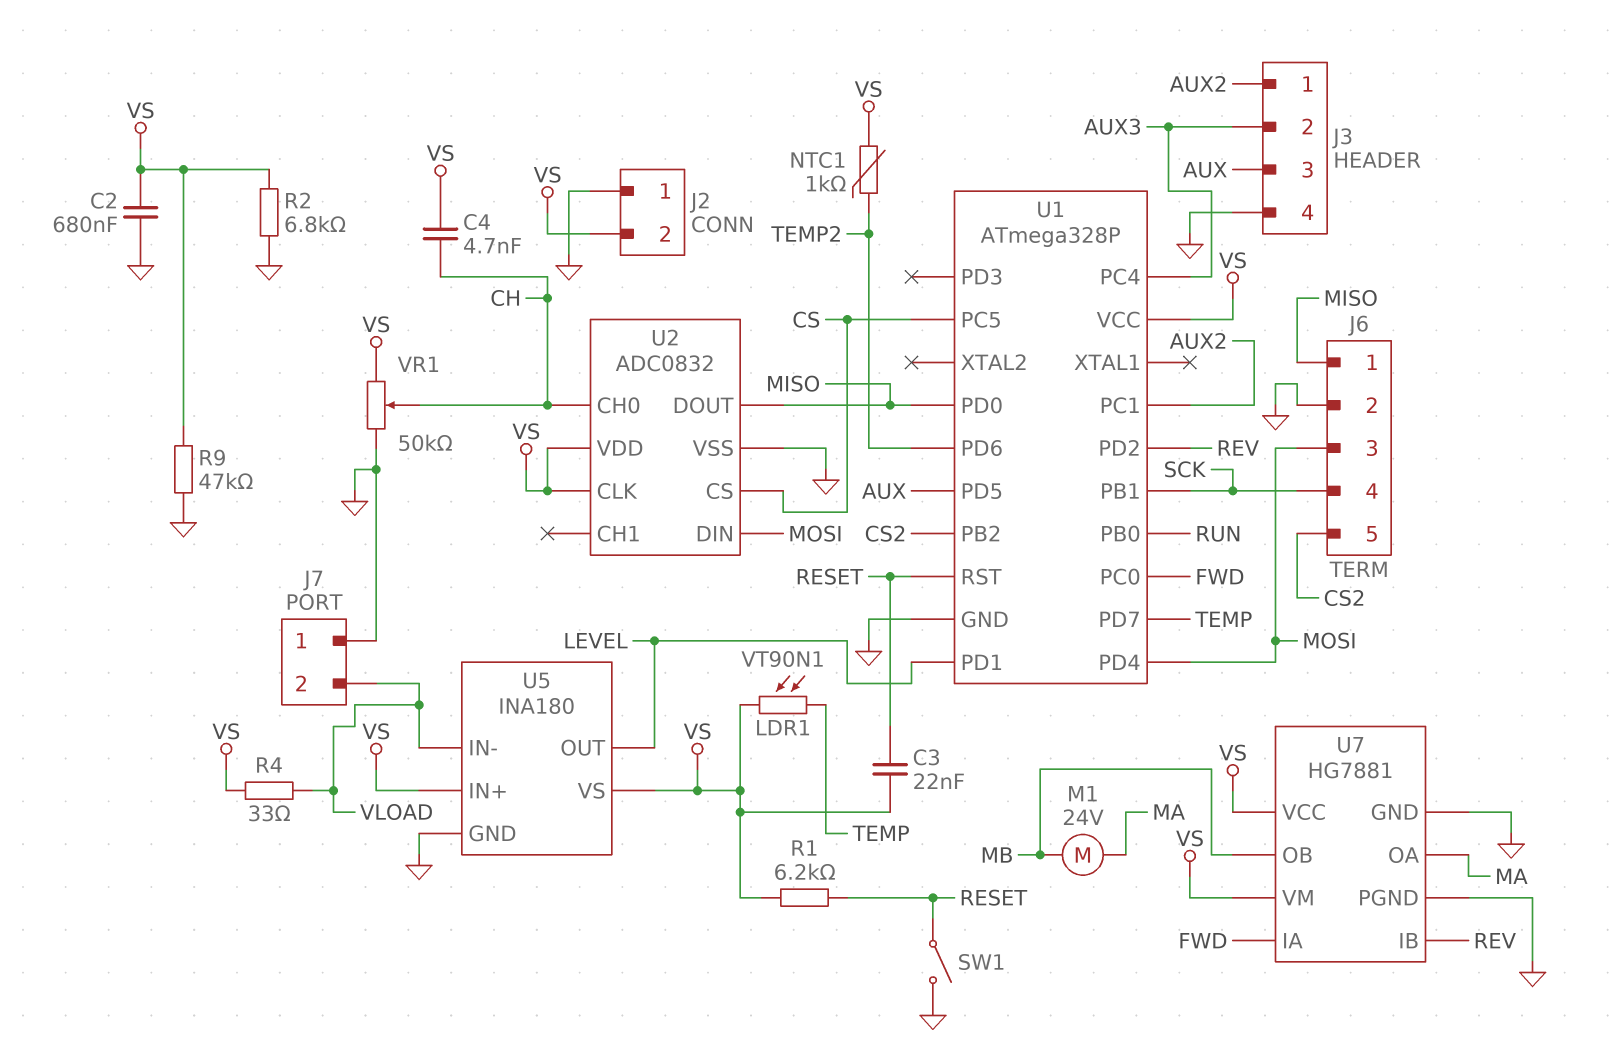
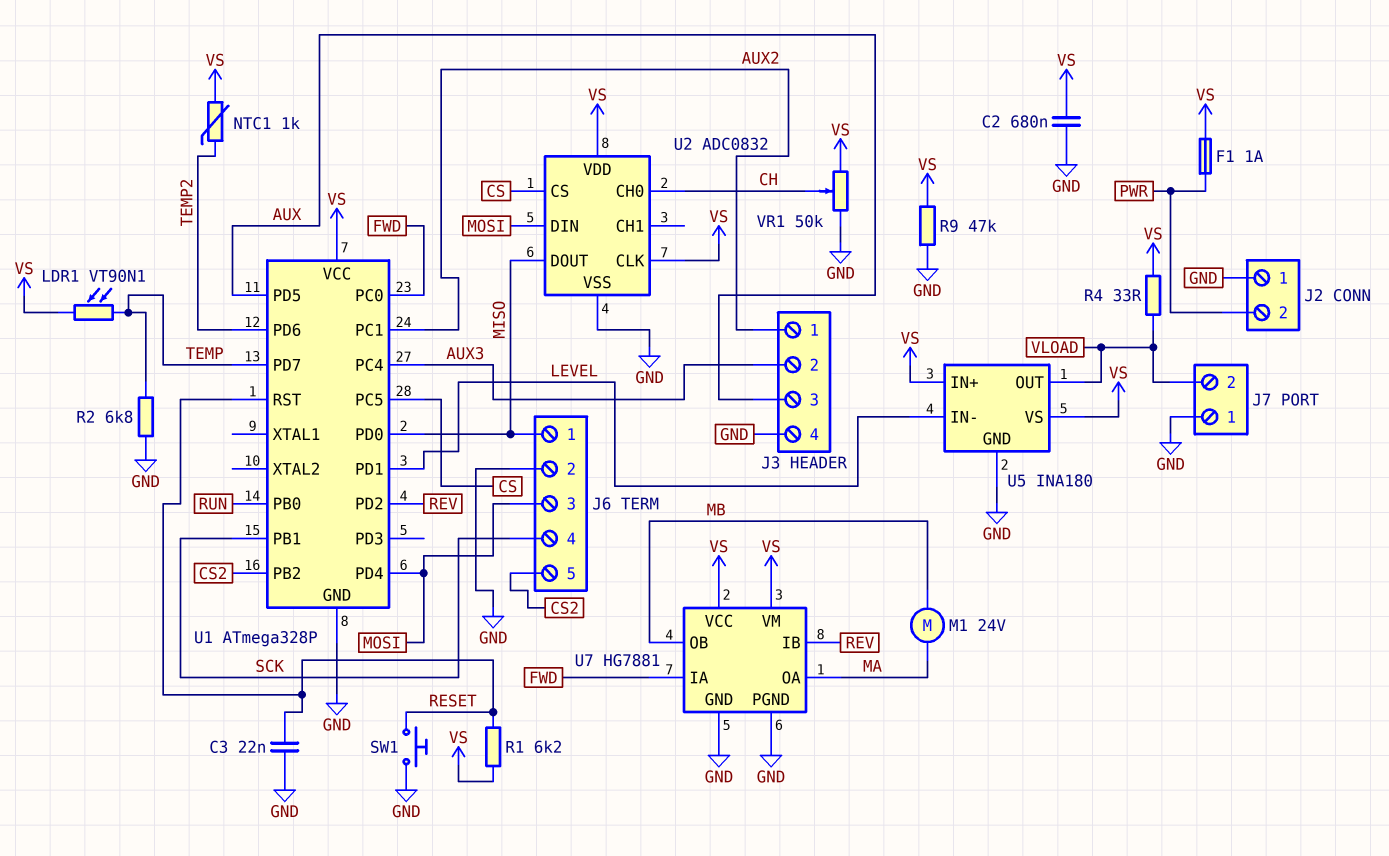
C3: 22nF (RESET, VS) -> 22nF (GND, RESET)
C4: 4.7nF (CH, VS) -> none
F1: none -> 1A (PWR, VS)
J2 pin 2: VS -> PWR
R2: 6.8k (GND, VS) -> 6.8k (GND, TEMP)
SW1: switch (GND, RESET) -> button (GND, RESET)
U5 pin IN-: VLOAD -> LEVEL
U5 pin OUT: LEVEL -> VLOAD

